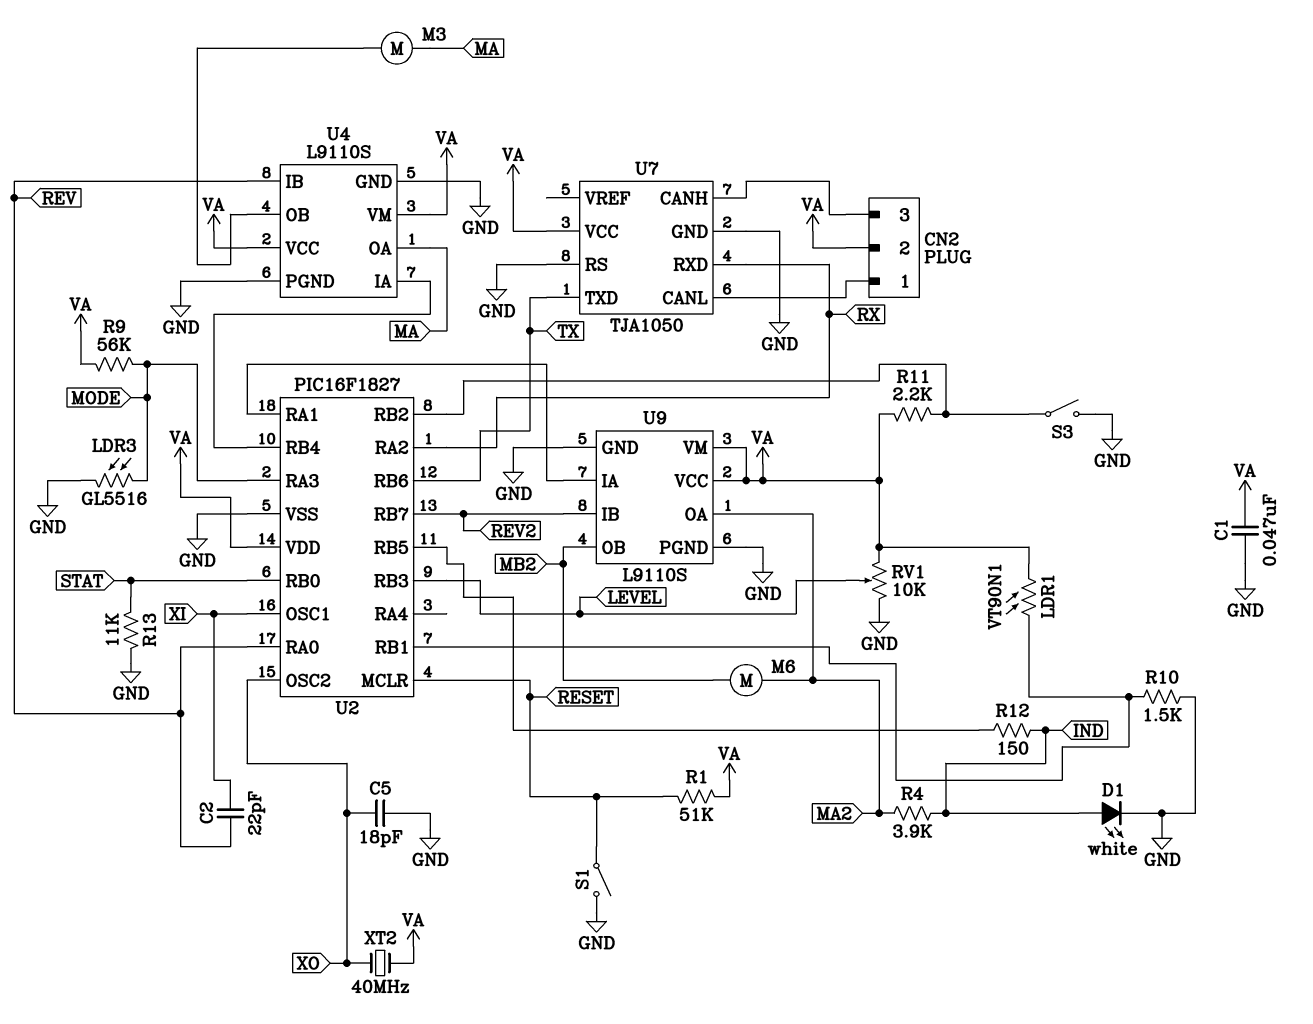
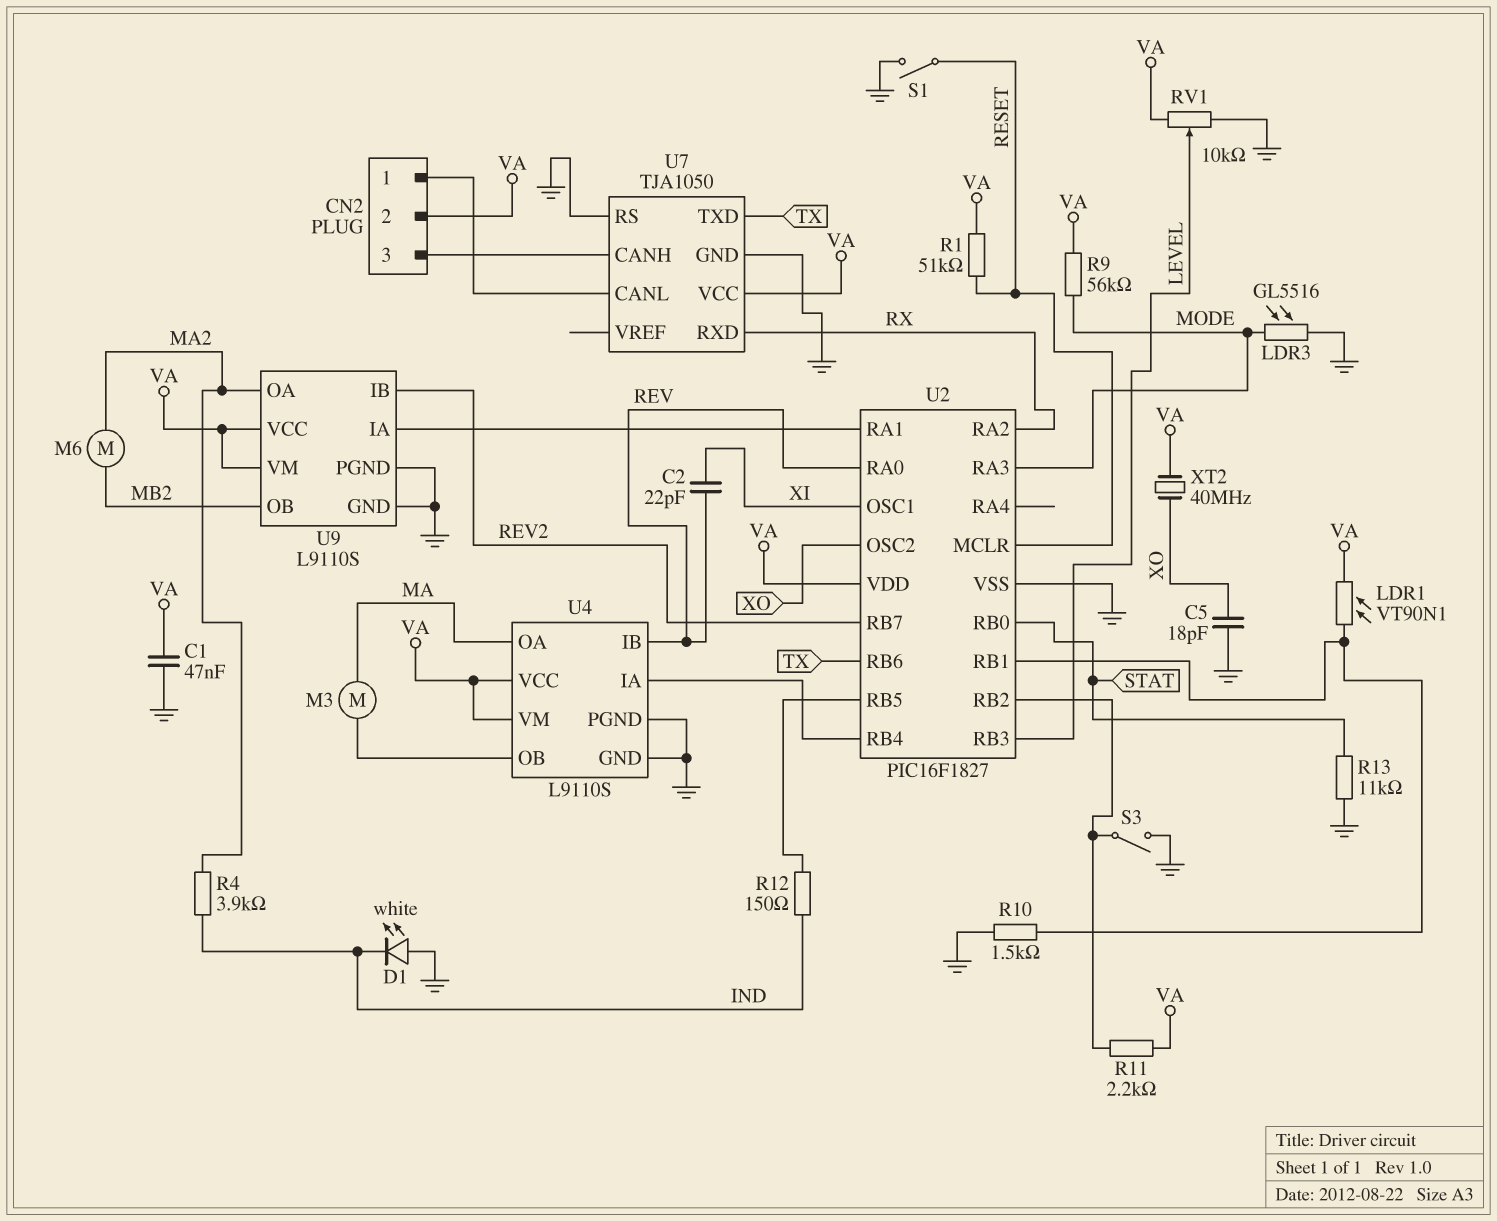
D1: LED white (A IND, K GND) -> LED white (A GND, K IND)

